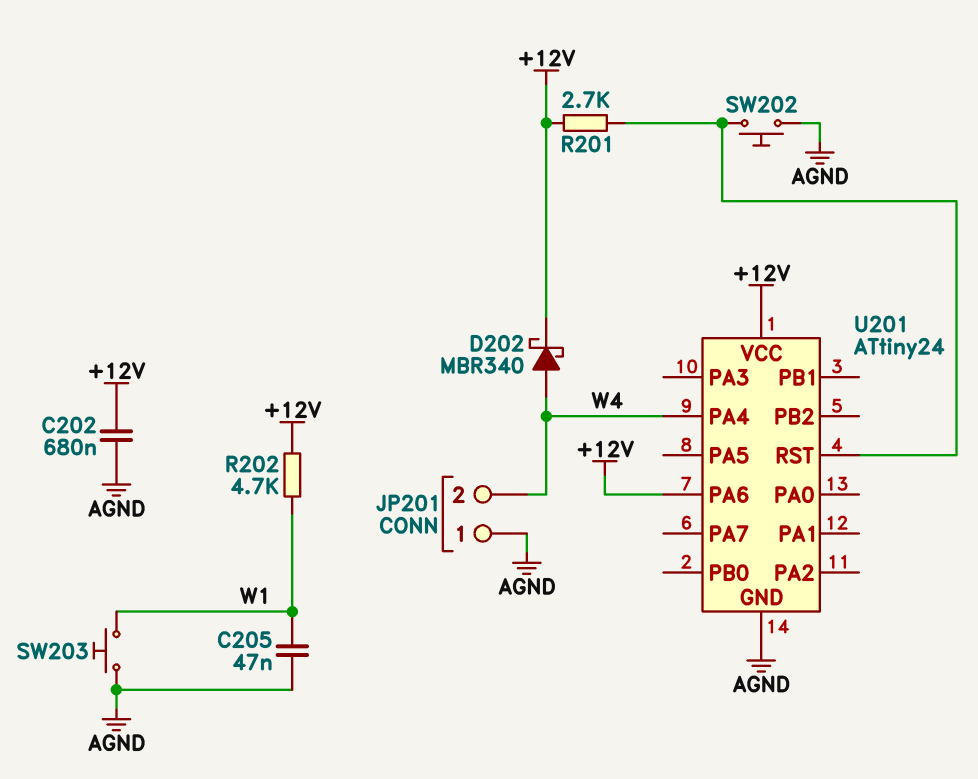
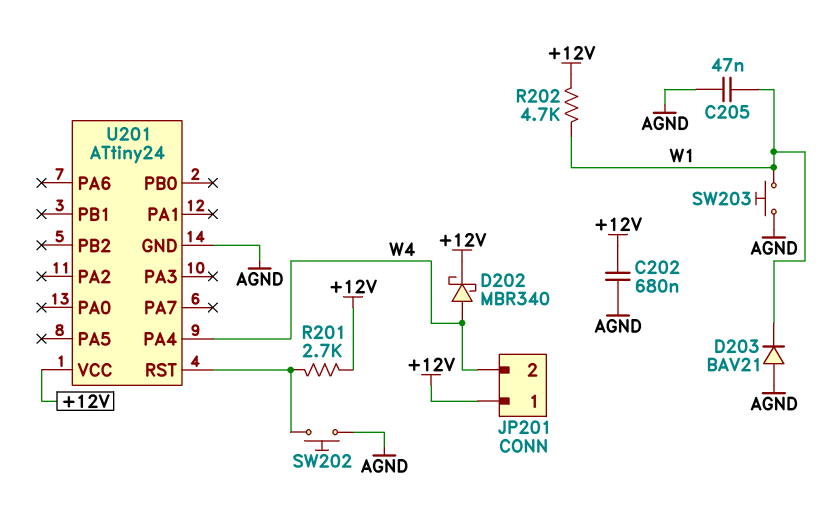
D203: none -> diode BAV21 (A AGND, K W1)
JP201 pin 1: AGND -> +12V
U201 pin PA6: +12V -> none

